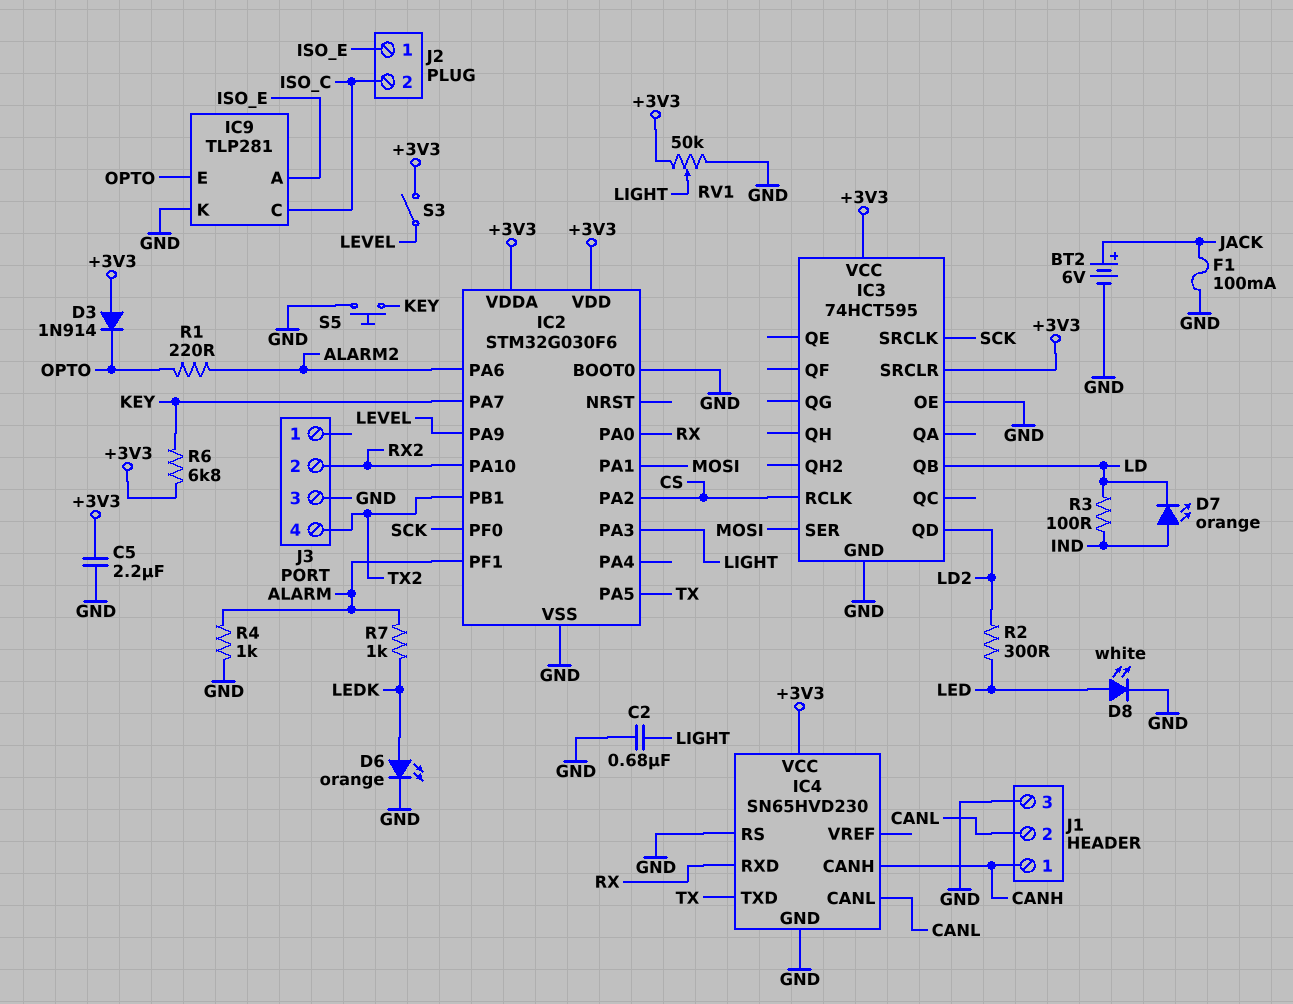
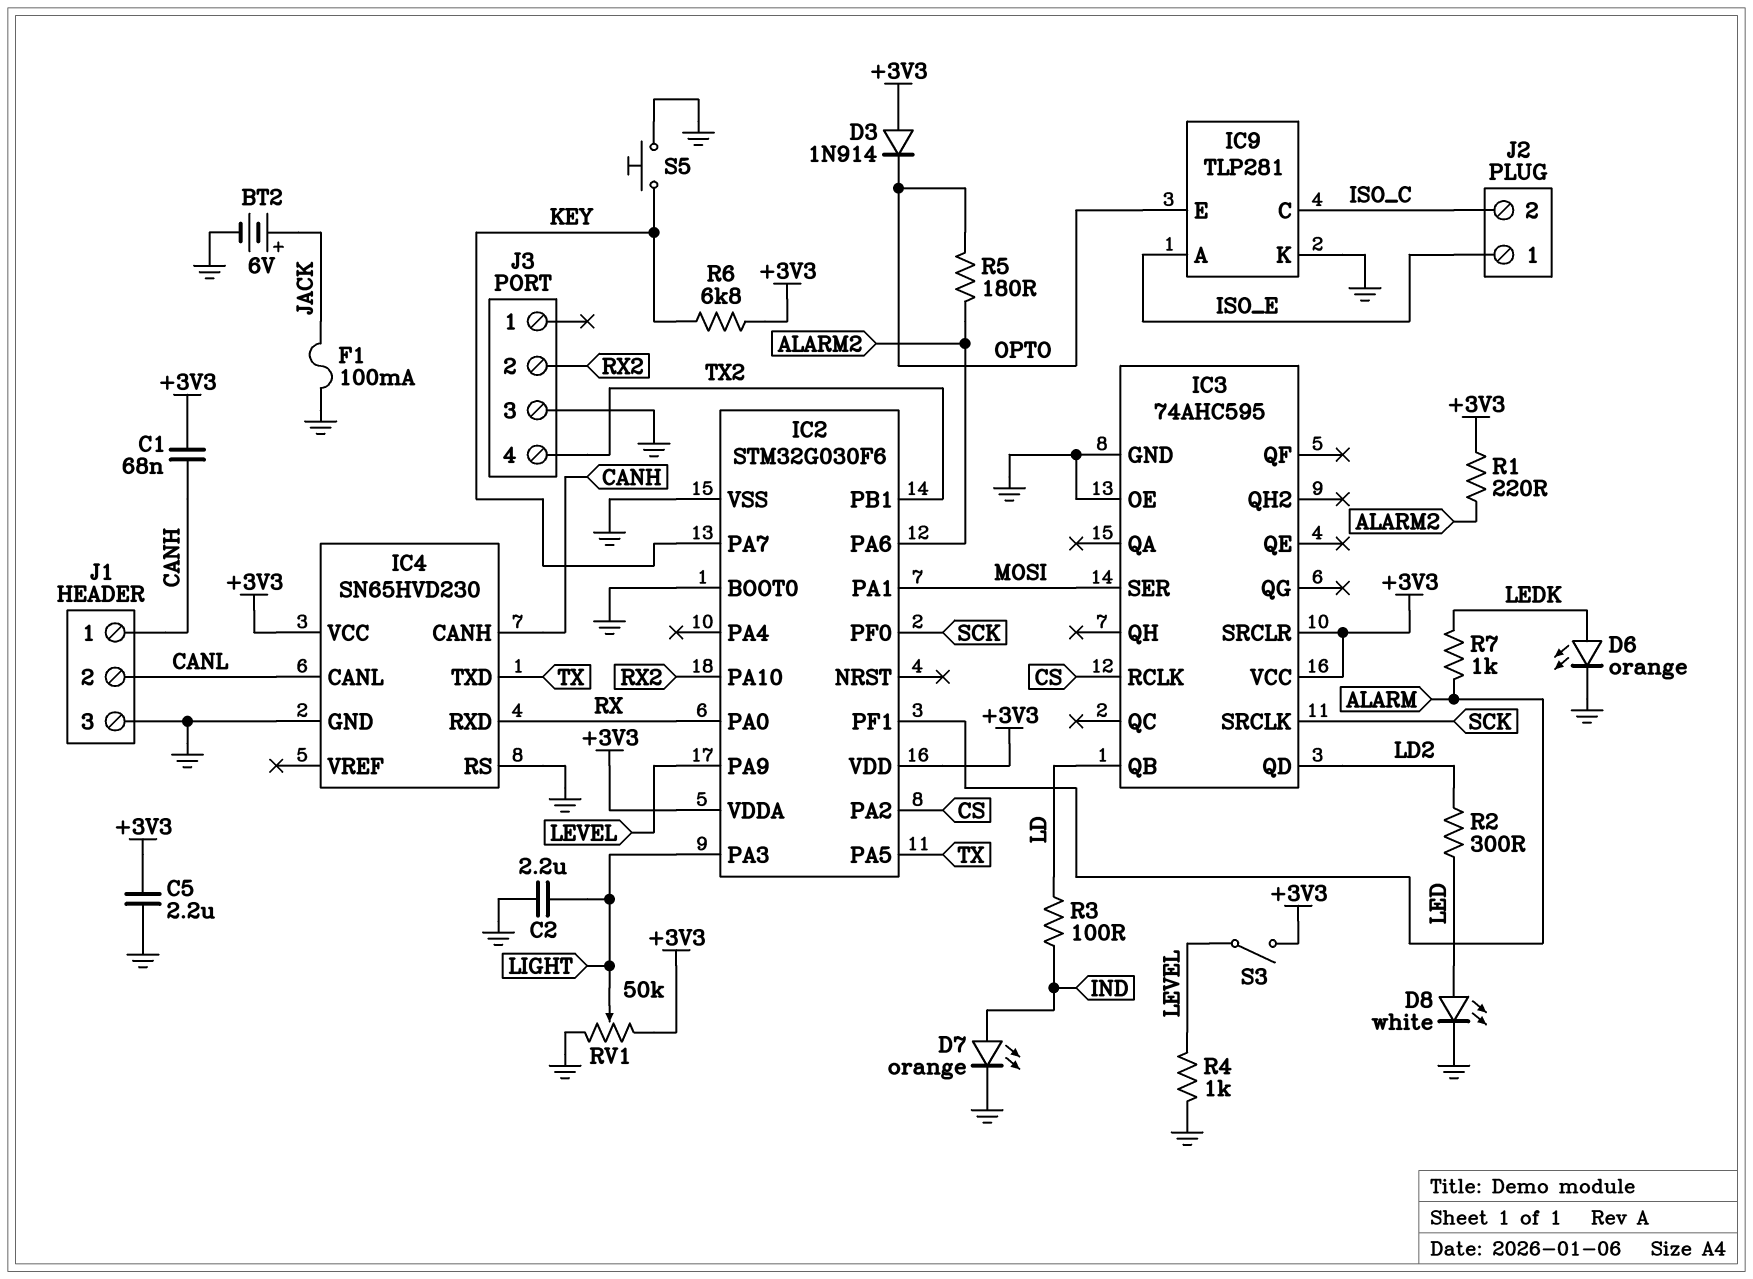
C1: none -> 68nF (+3V3, CANH)
C2: 680nF (GND, LIGHT) -> 2.2uF (GND, LIGHT)
D7: LED orange (A IND, K LD) -> LED orange (A IND, K GND)
IC3: 74HCT595 -> 74AHC595
R1: 220 (ALARM2, OPTO) -> 220 (+3V3, ALARM2)
R4: 1k (ALARM, GND) -> 1k (GND, LEVEL)
R5: none -> 180 (ALARM2, OPTO)

